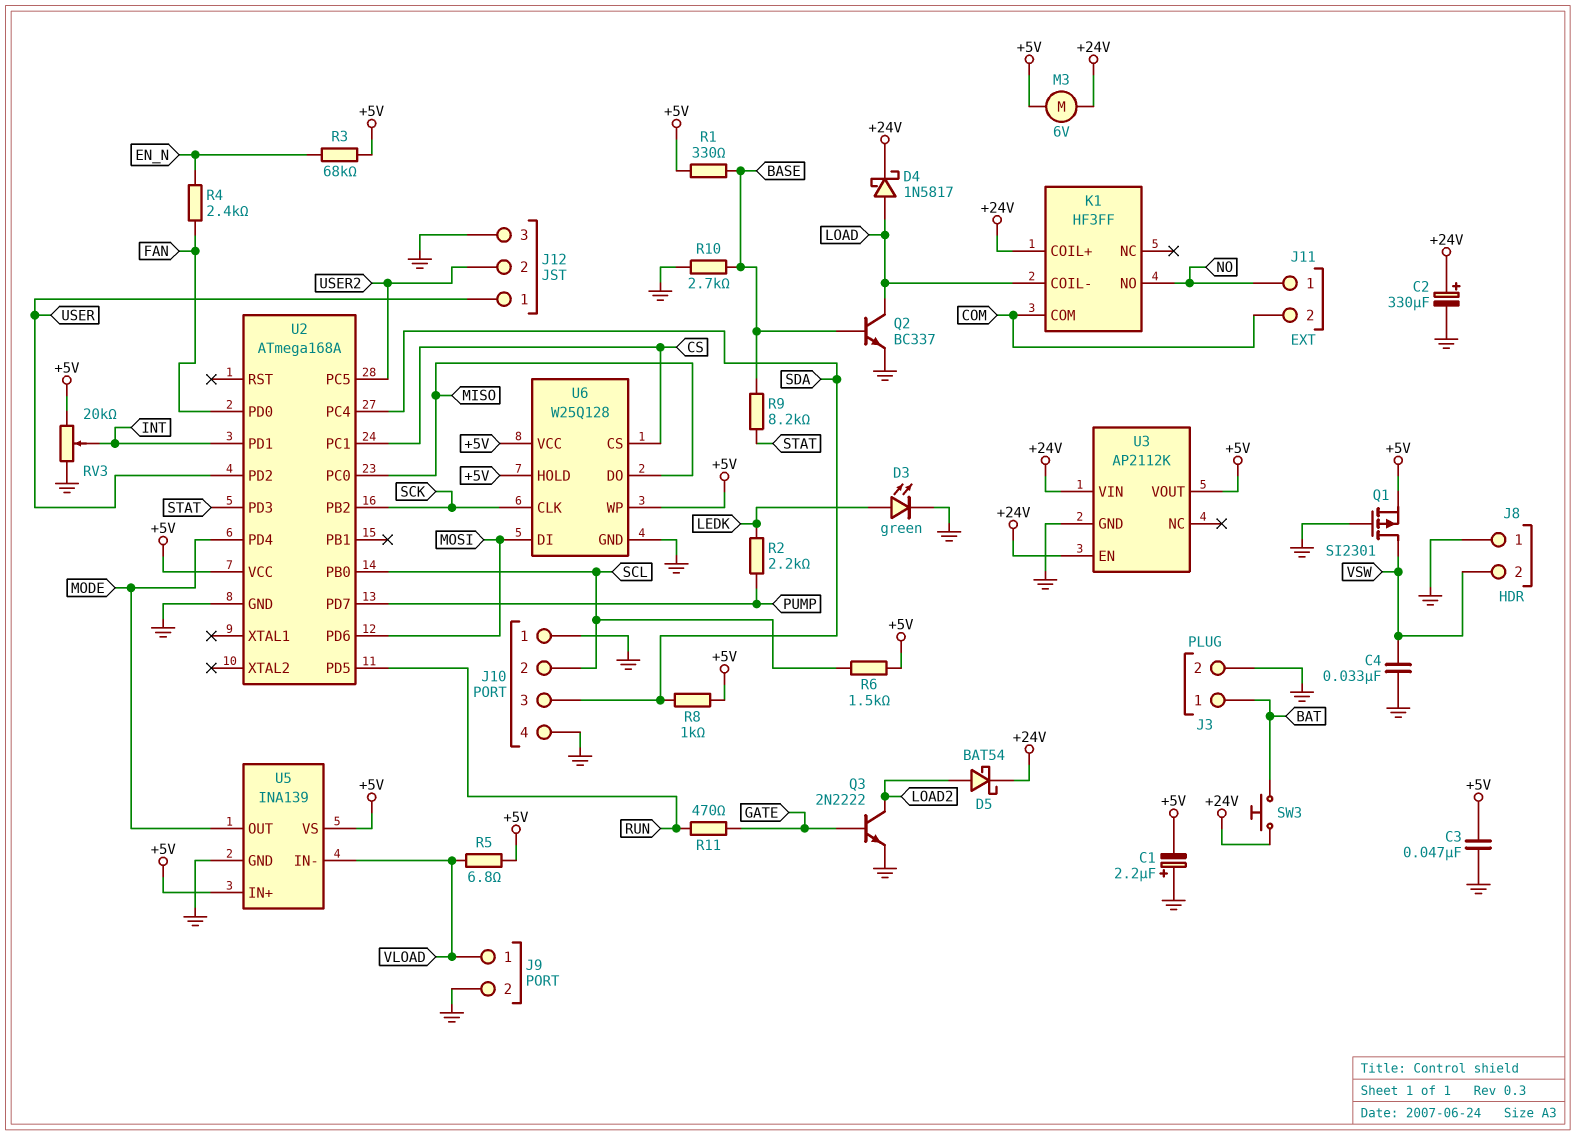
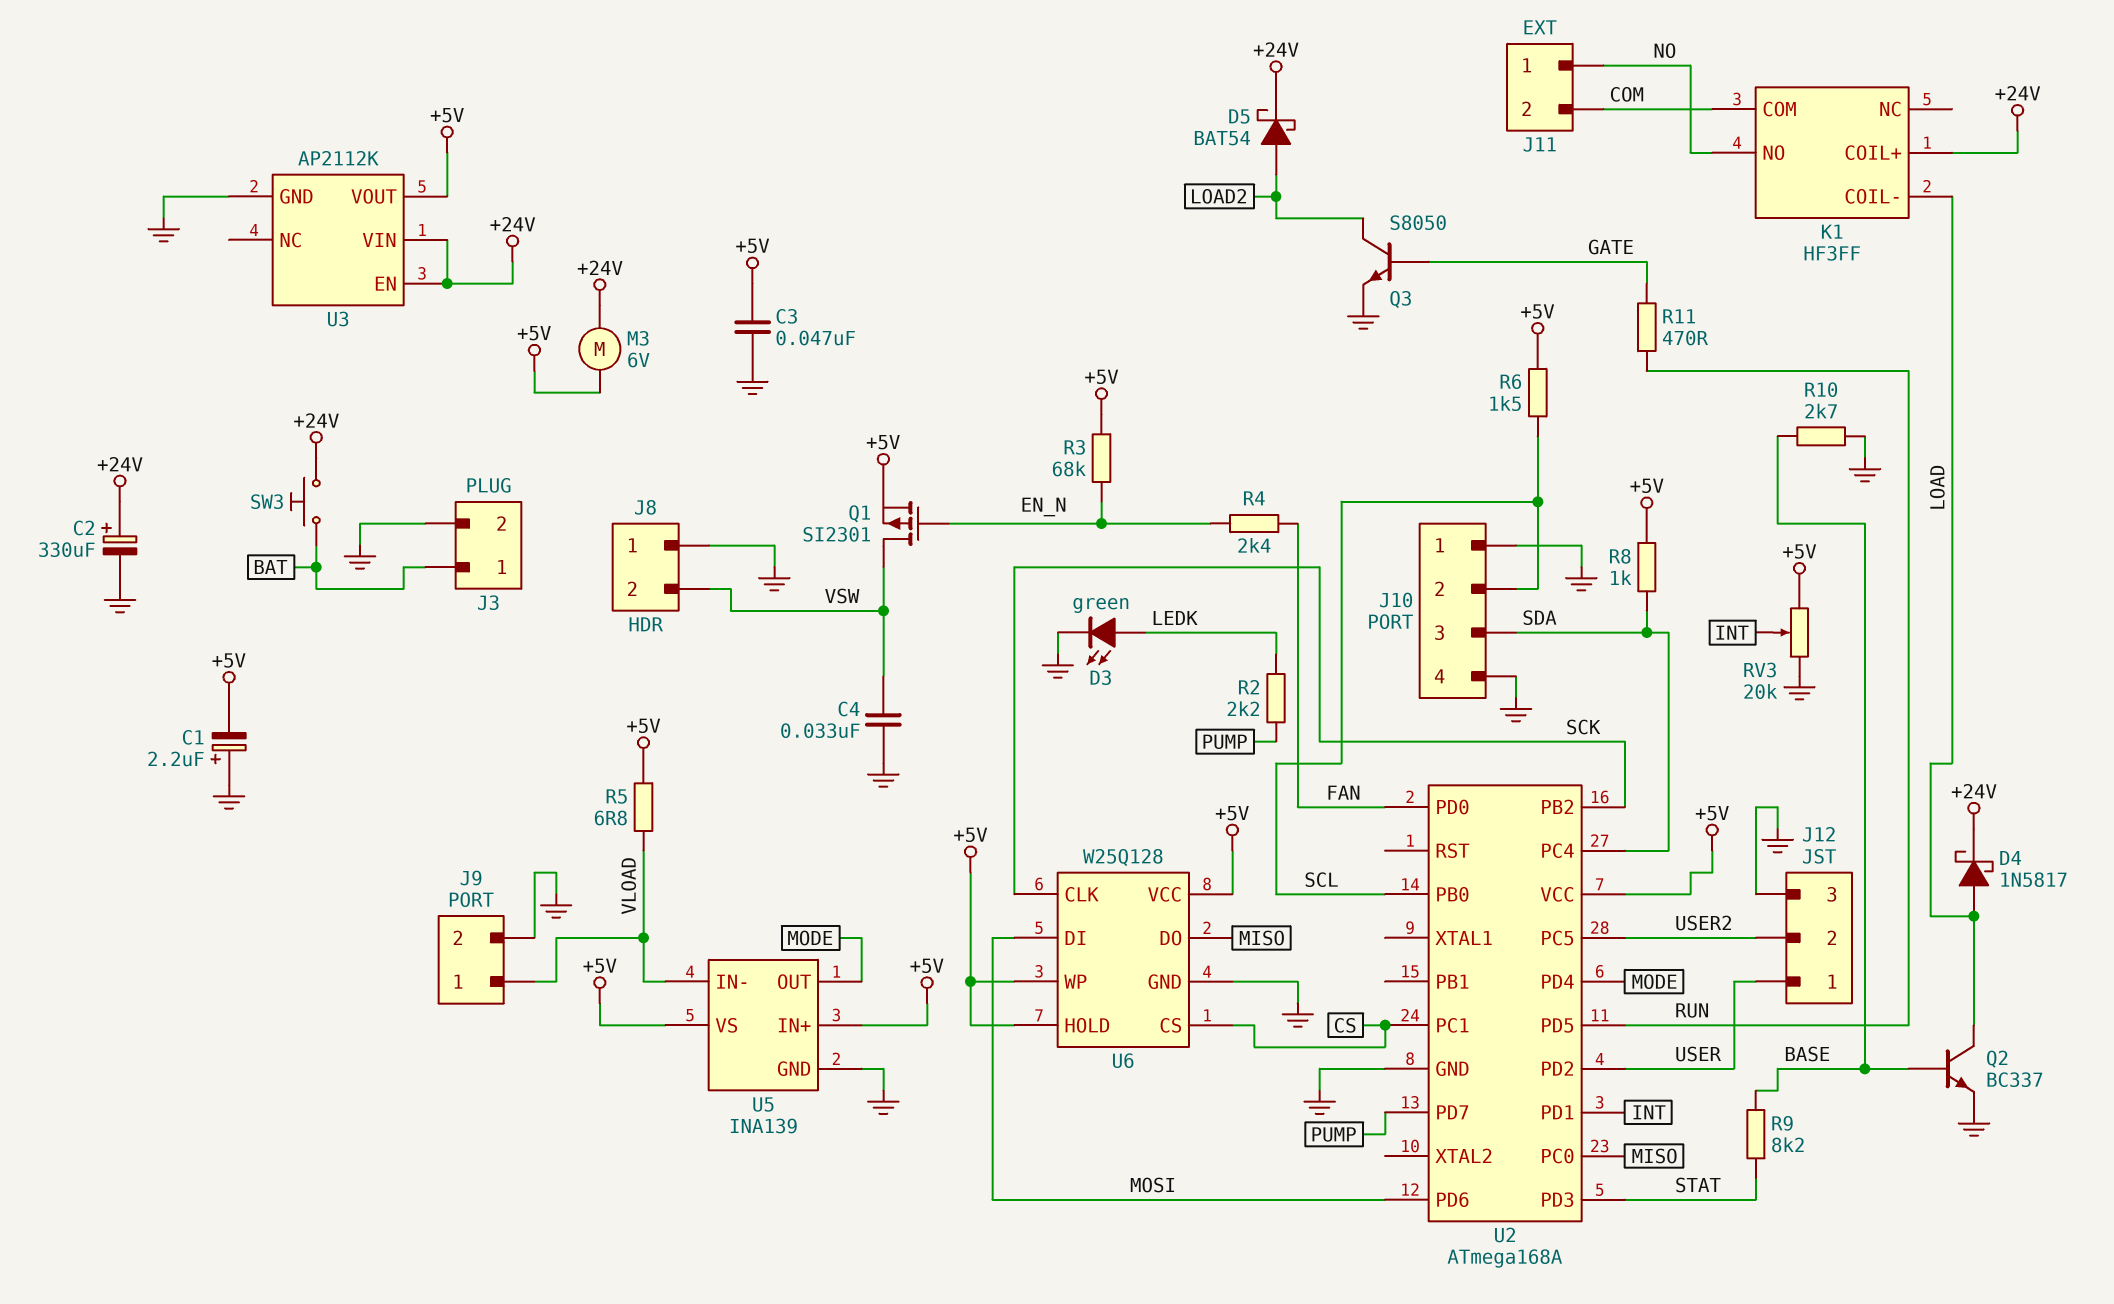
Q1: PMOS SI2301 (G GND, D VSW, S +5V) -> PMOS SI2301 (G EN_N, D VSW, S +5V)
Q3: NPN 2N2222 (B GATE, C LOAD2, E GND) -> NPN S8050 (B GATE, C LOAD2, E GND)
R1: 330 (+5V, BASE) -> none

